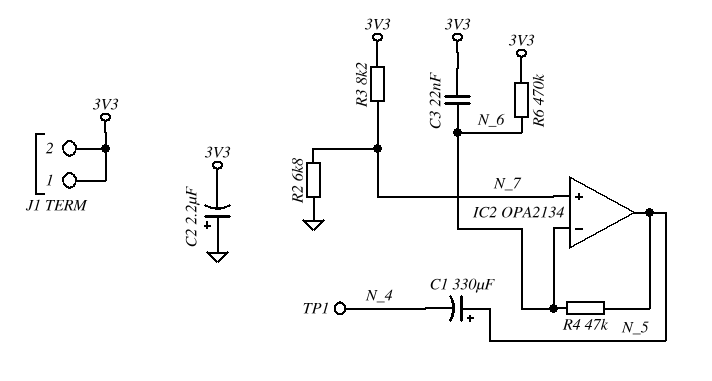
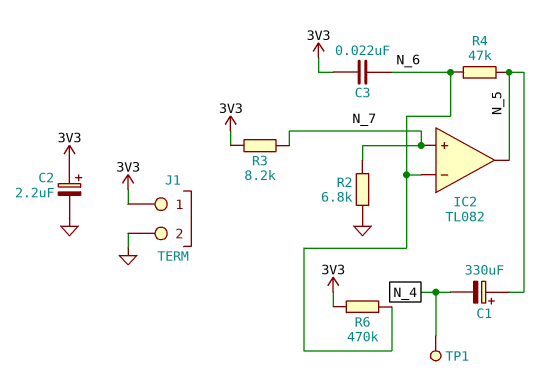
C2: 2.2uF (plus GND, minus 3V3) -> 2.2uF (plus 3V3, minus GND)
IC2: OPA2134 -> TL082
J1 pin 2: 3V3 -> GND

